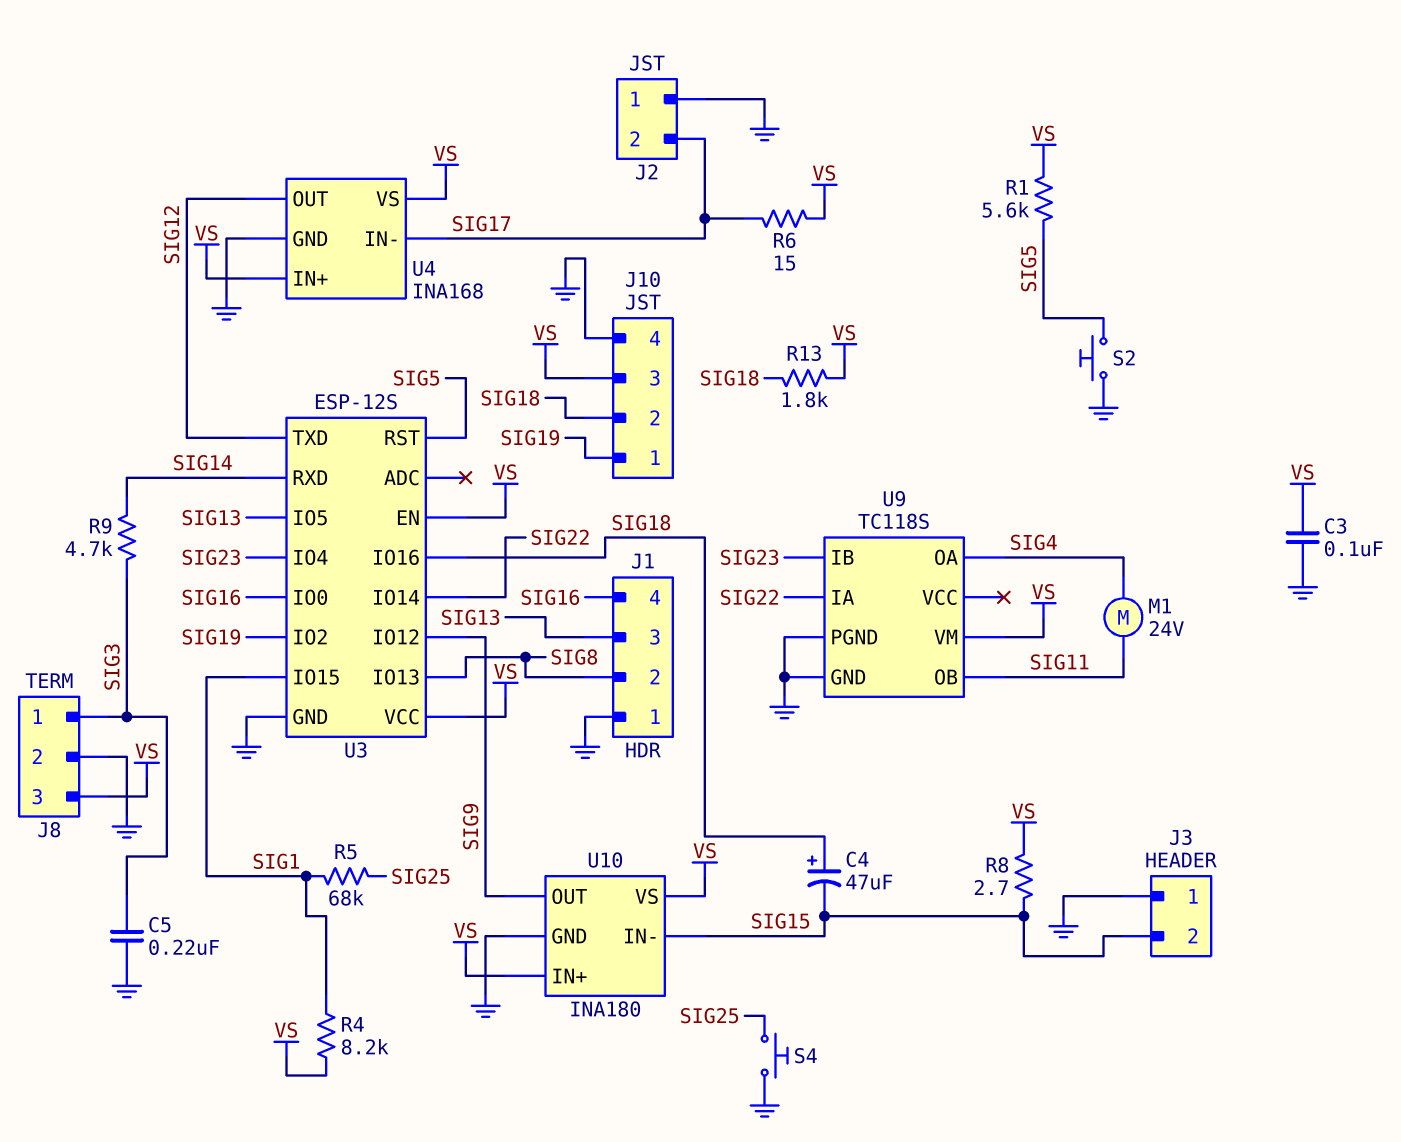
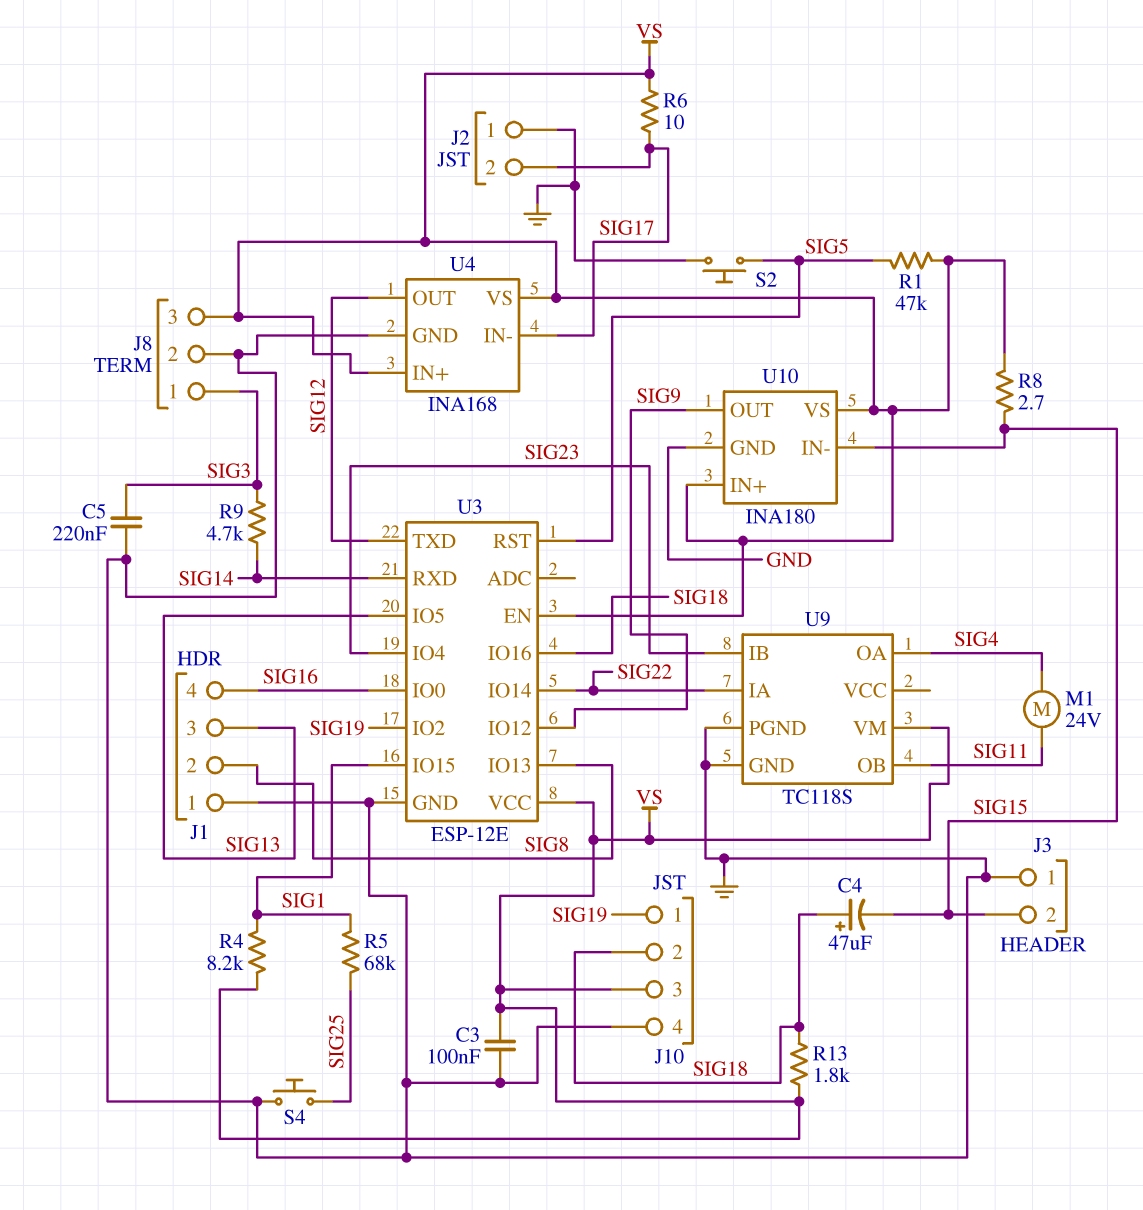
R1: 5.6k (SIG5, VS) -> 47k (SIG5, VS)
R6: 15 (SIG17, VS) -> 10 (SIG17, VS)
U3: ESP-12S -> ESP-12E

